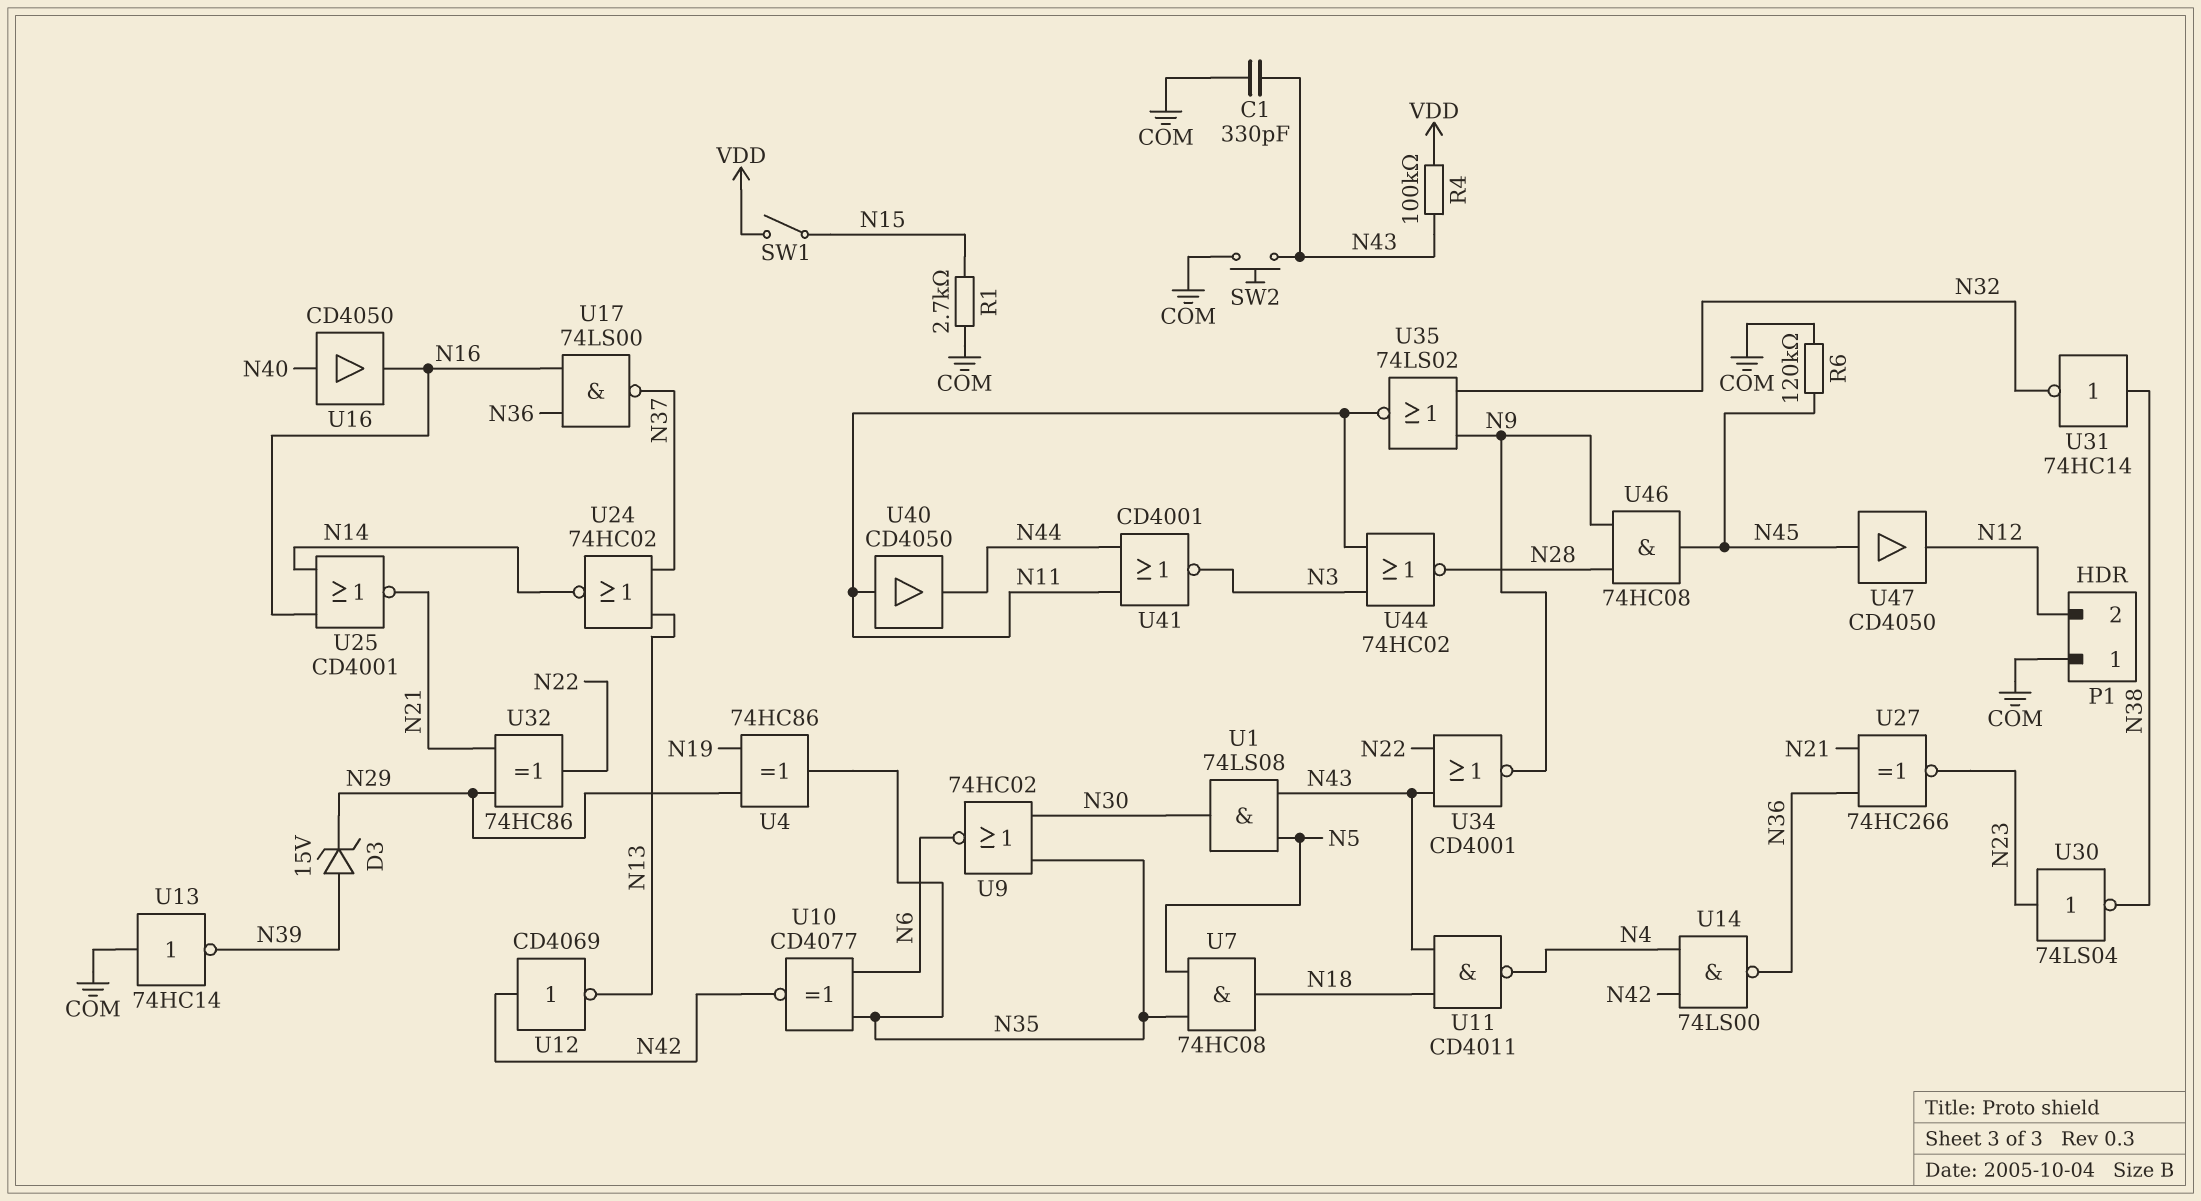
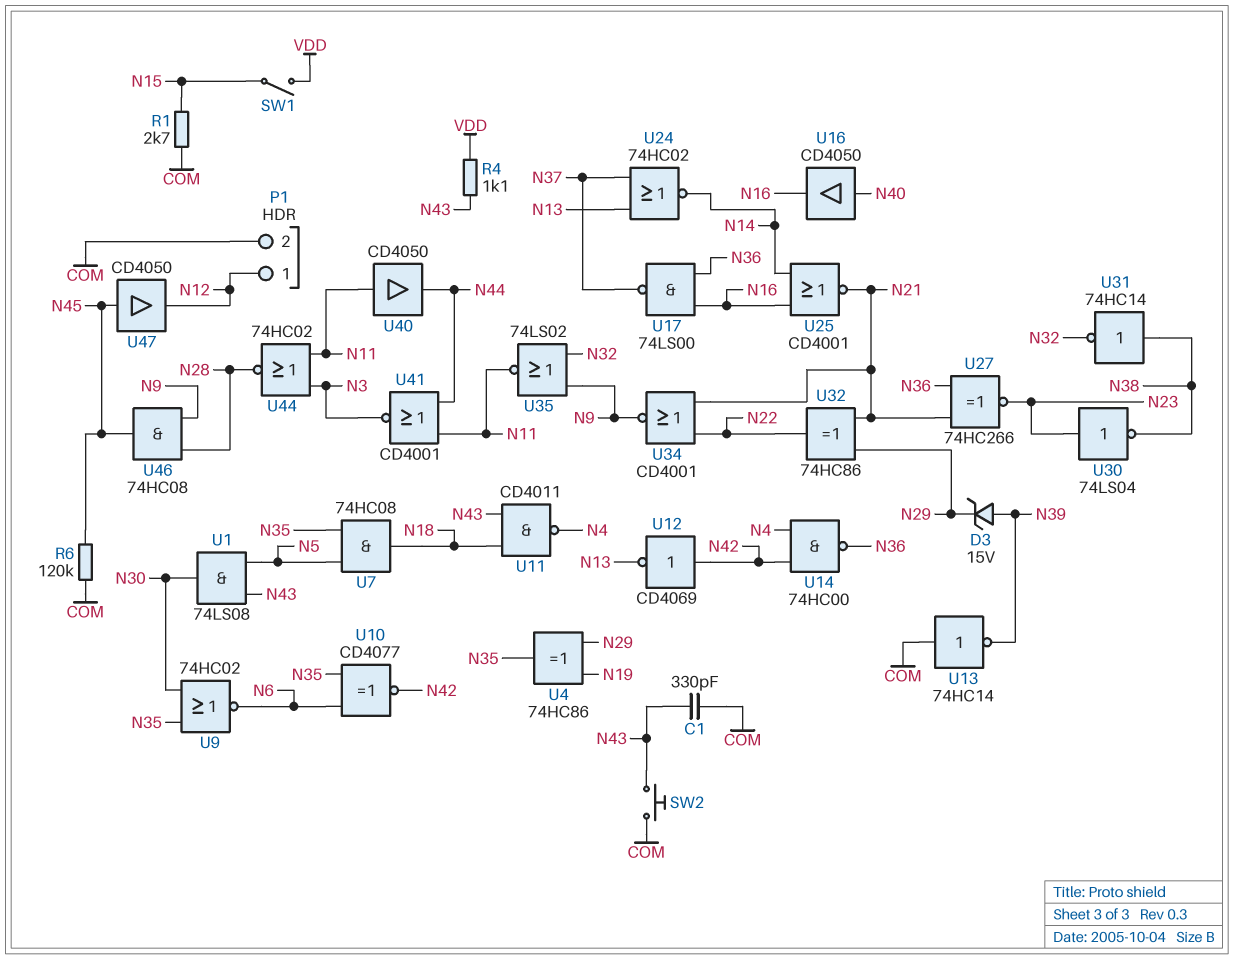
P1 pin 1: COM -> N12
P1 pin 2: N12 -> COM
R4: 100k (N43, VDD) -> 1.1k (N43, VDD)
U14: NAND 74LS00 (in N4, in N42, out N36) -> NAND 74HC00 (in N4, in N42, out N36)
U34: NOR CD4001 (in N22, in N43, out N9) -> NOR CD4001 (in N21, in N22, out N9)

